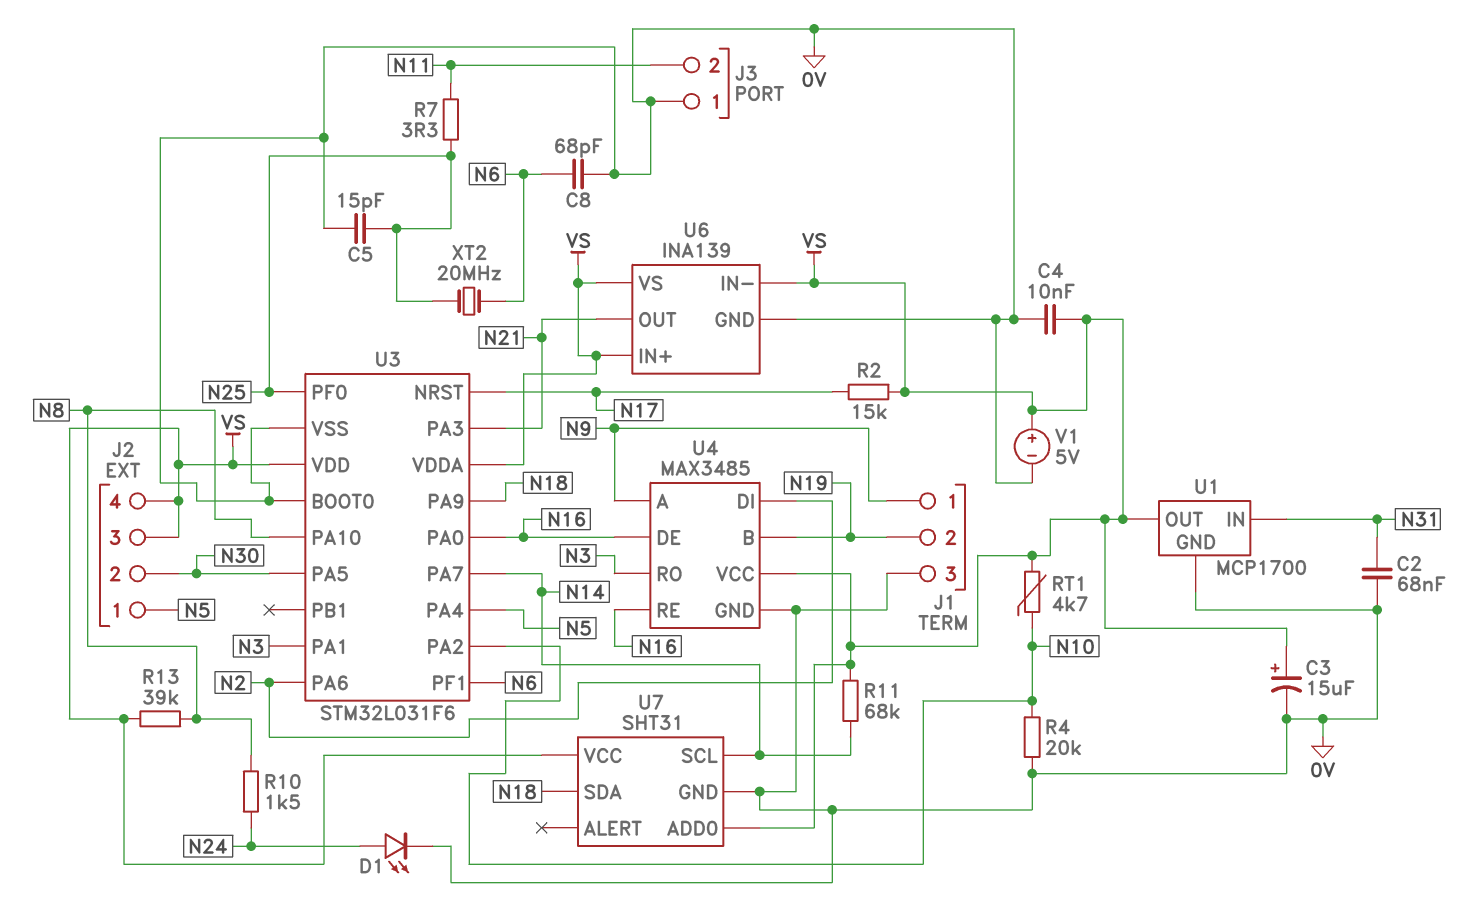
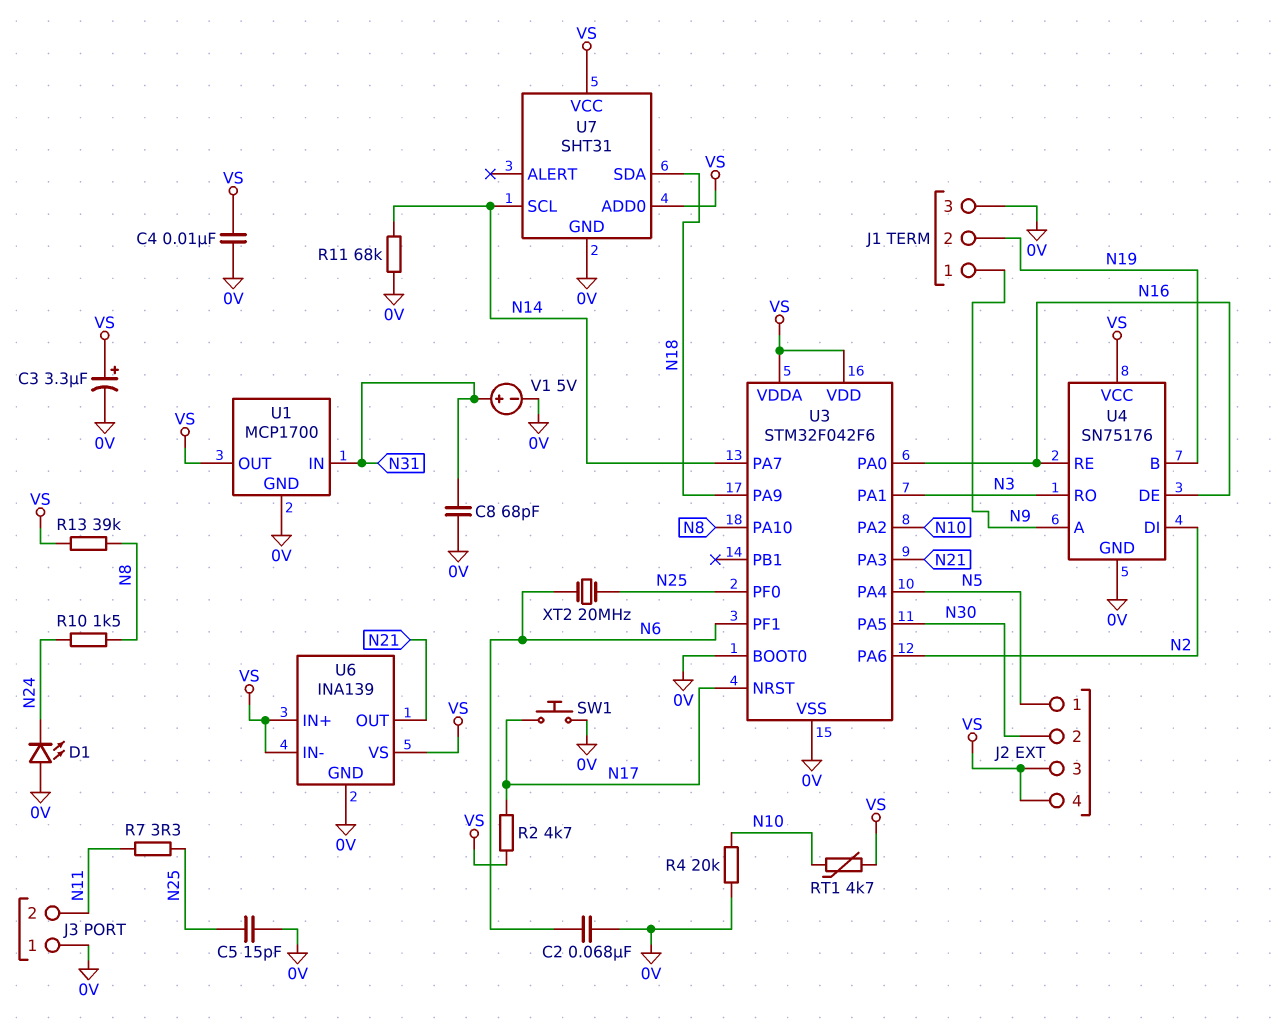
C2: 68nF (0V, N31) -> 68nF (0V, N6)
C3: 15uF (plus VS, minus 0V) -> 3.3uF (plus VS, minus 0V)
C8: 68pF (0V, N6) -> 68pF (0V, N31)
D1: LED (A N24, K 0V) -> LED (A 0V, K N24)
R2: 15k (N17, VS) -> 4.7k (N17, VS)
R11: 68k (N14, VS) -> 68k (0V, N14)
SW1: none -> button (0V, N17)
U3: STM32L031F6 -> STM32F042F6
U4: MAX3485 -> SN75176
V1: 5V (plus VS, minus 0V) -> 5V (plus N31, minus 0V)

